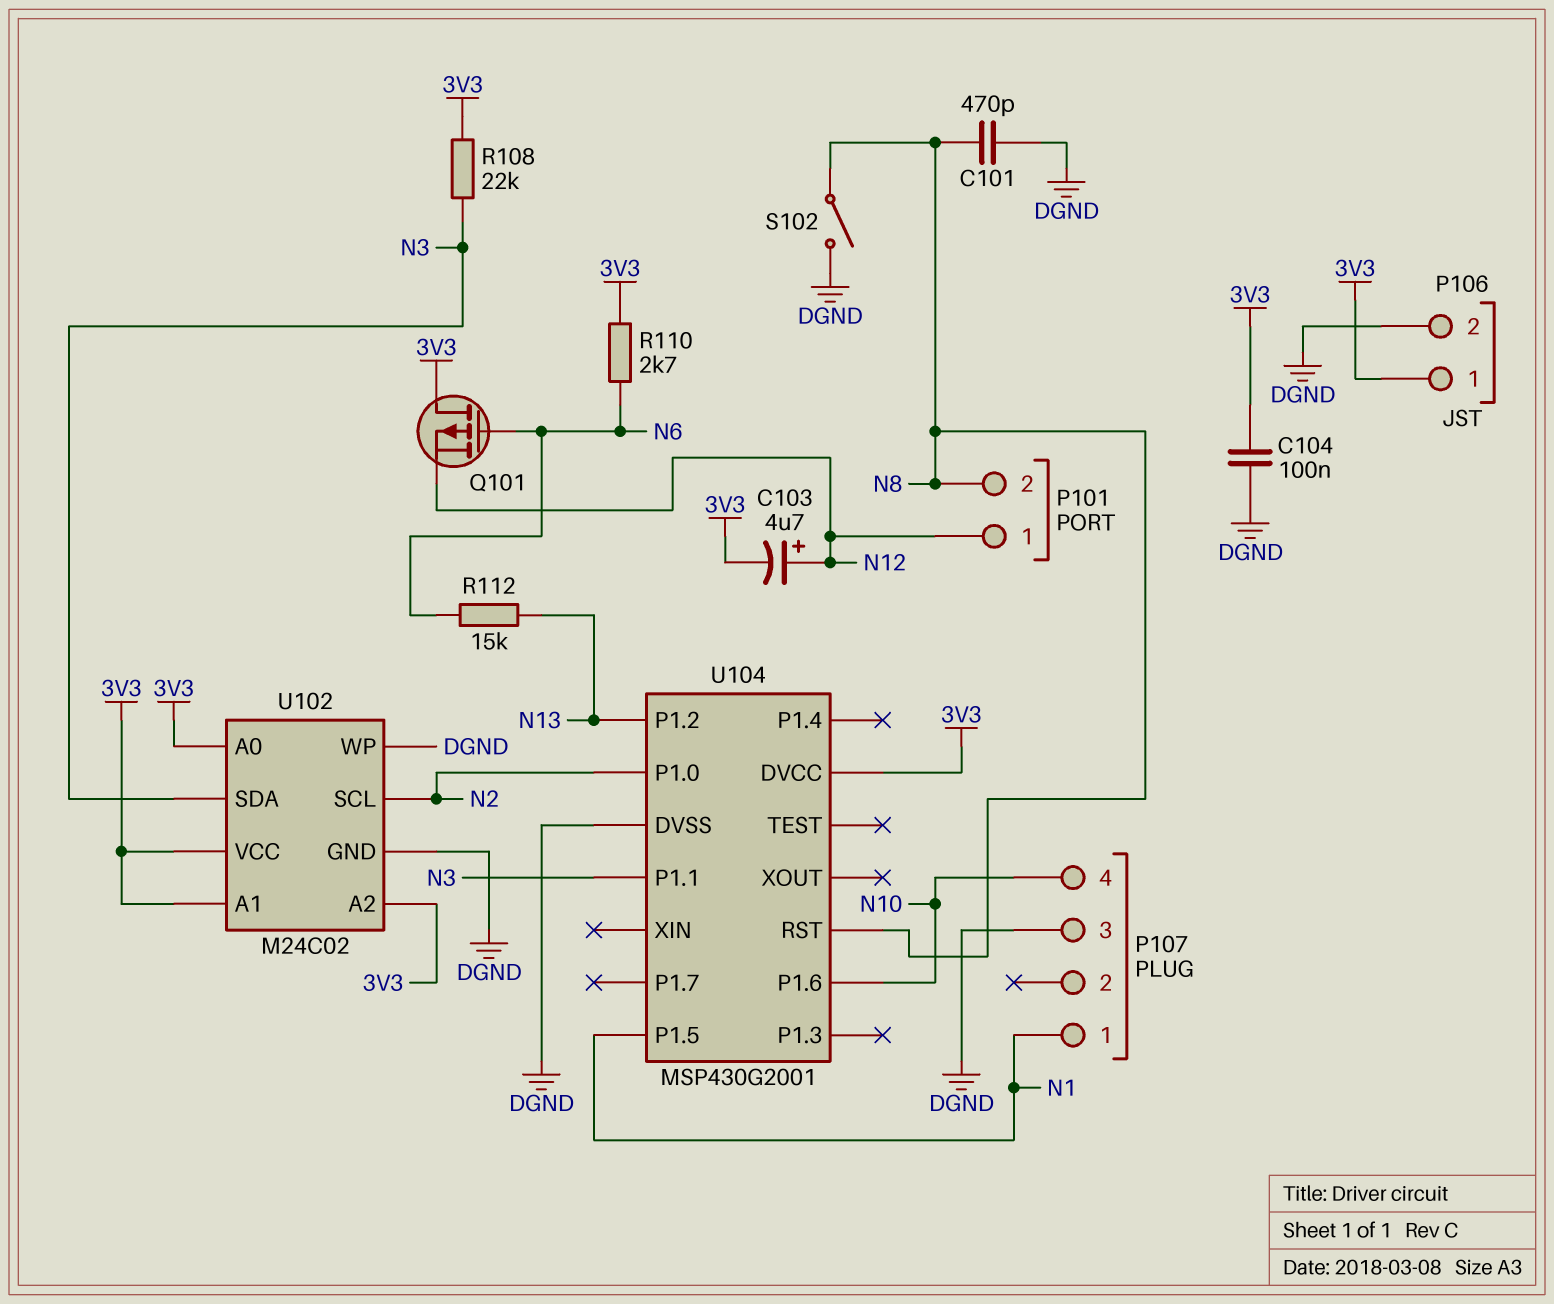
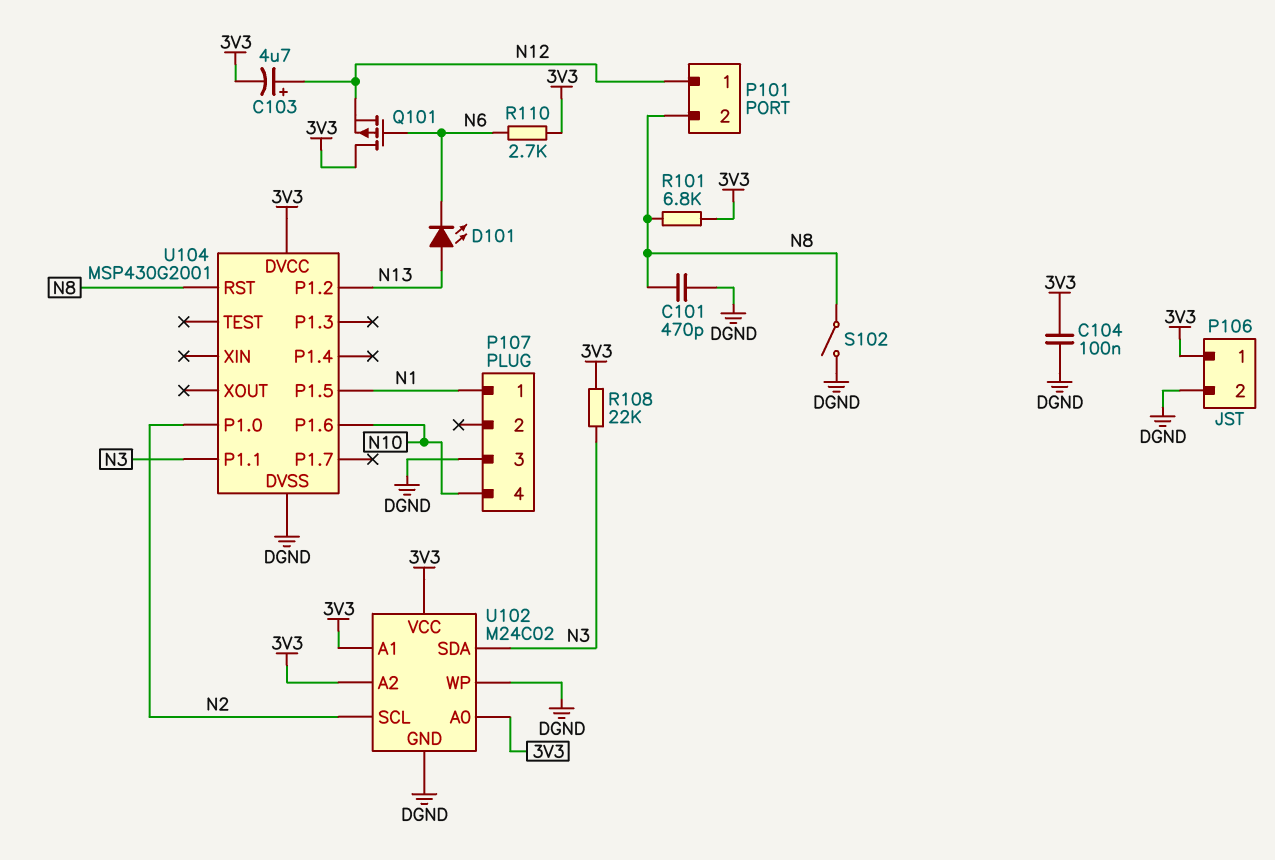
D101: none -> LED (A N13, K N6)
R101: none -> 6.8k (3V3, N8)
R112: 15k (N6, N13) -> none

